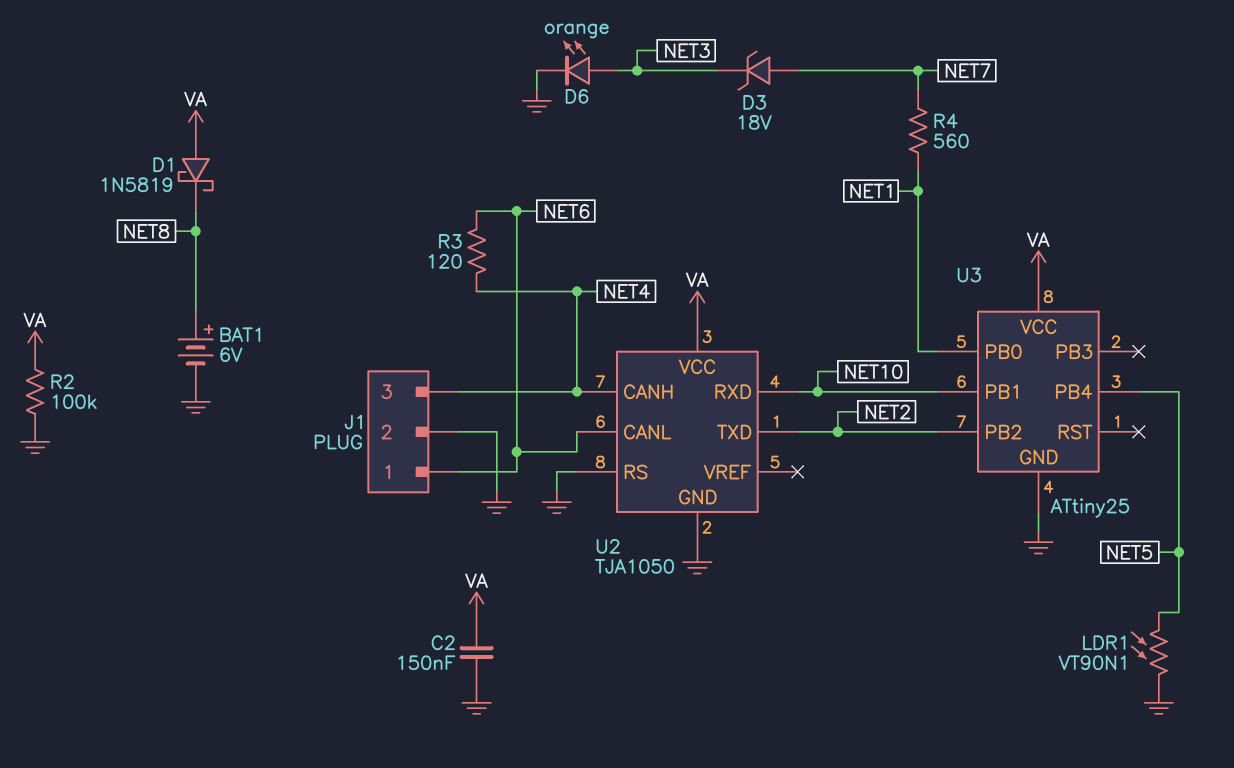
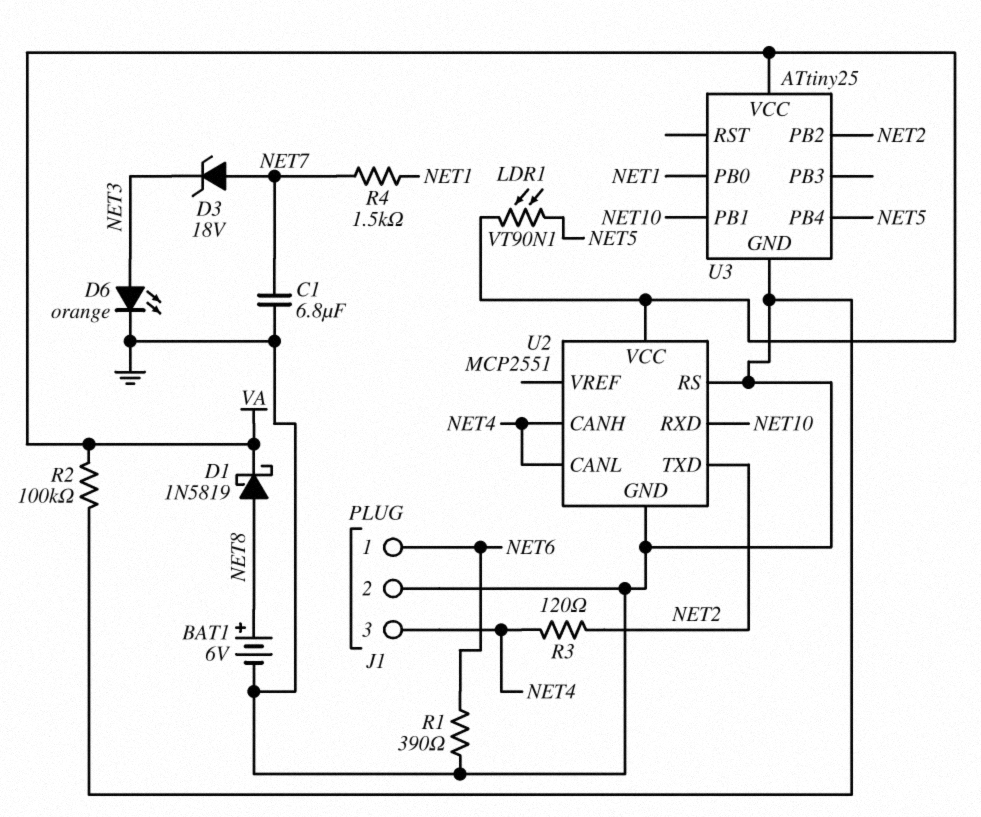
C1: none -> 6.8uF (GND, NET7)
C2: 150nF (GND, VA) -> none
D1: schottky 1N5819 (A VA, K NET8) -> schottky 1N5819 (A NET8, K VA)
LDR1: VT90N1 (GND, NET5) -> VT90N1 (NET5, VA)
R1: none -> 390 (GND, NET6)
R3: 120 (NET4, NET6) -> 120 (NET2, NET4)
R4: 560 (NET1, NET7) -> 1.5k (NET1, NET7)
U2: TJA1050 -> MCP2551
U2 pin CANL: NET6 -> NET4

